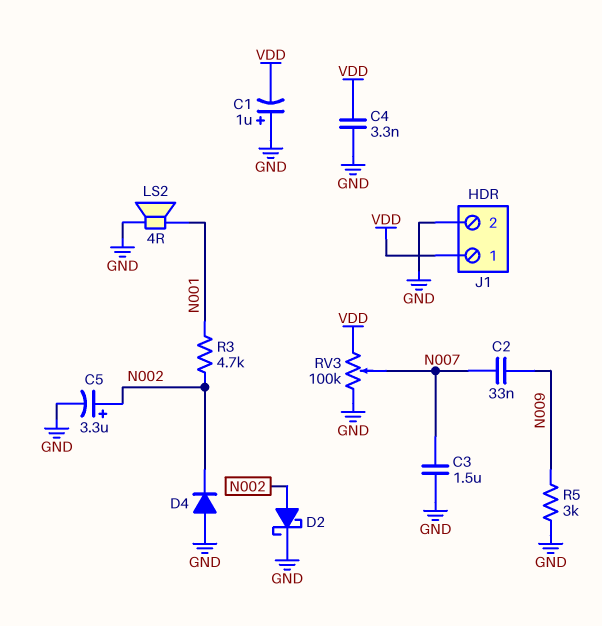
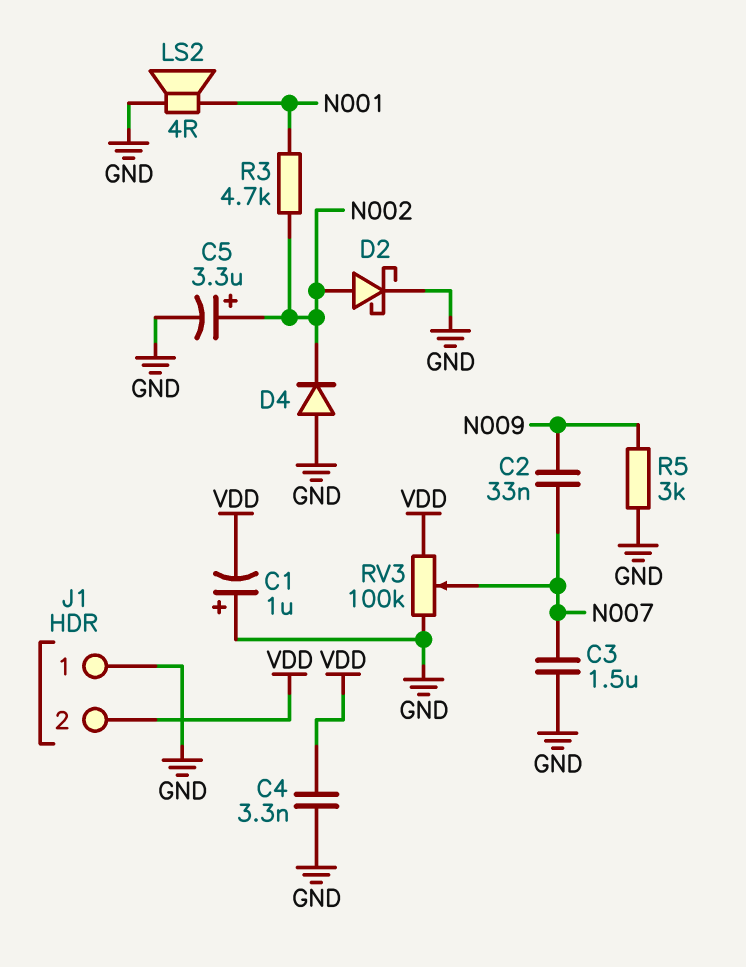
J1 pin 1: VDD -> GND
J1 pin 2: GND -> VDD

